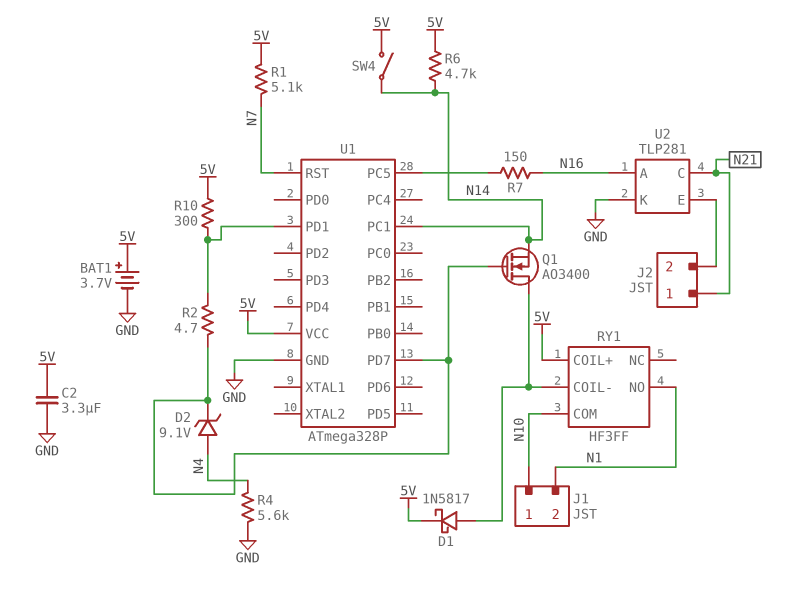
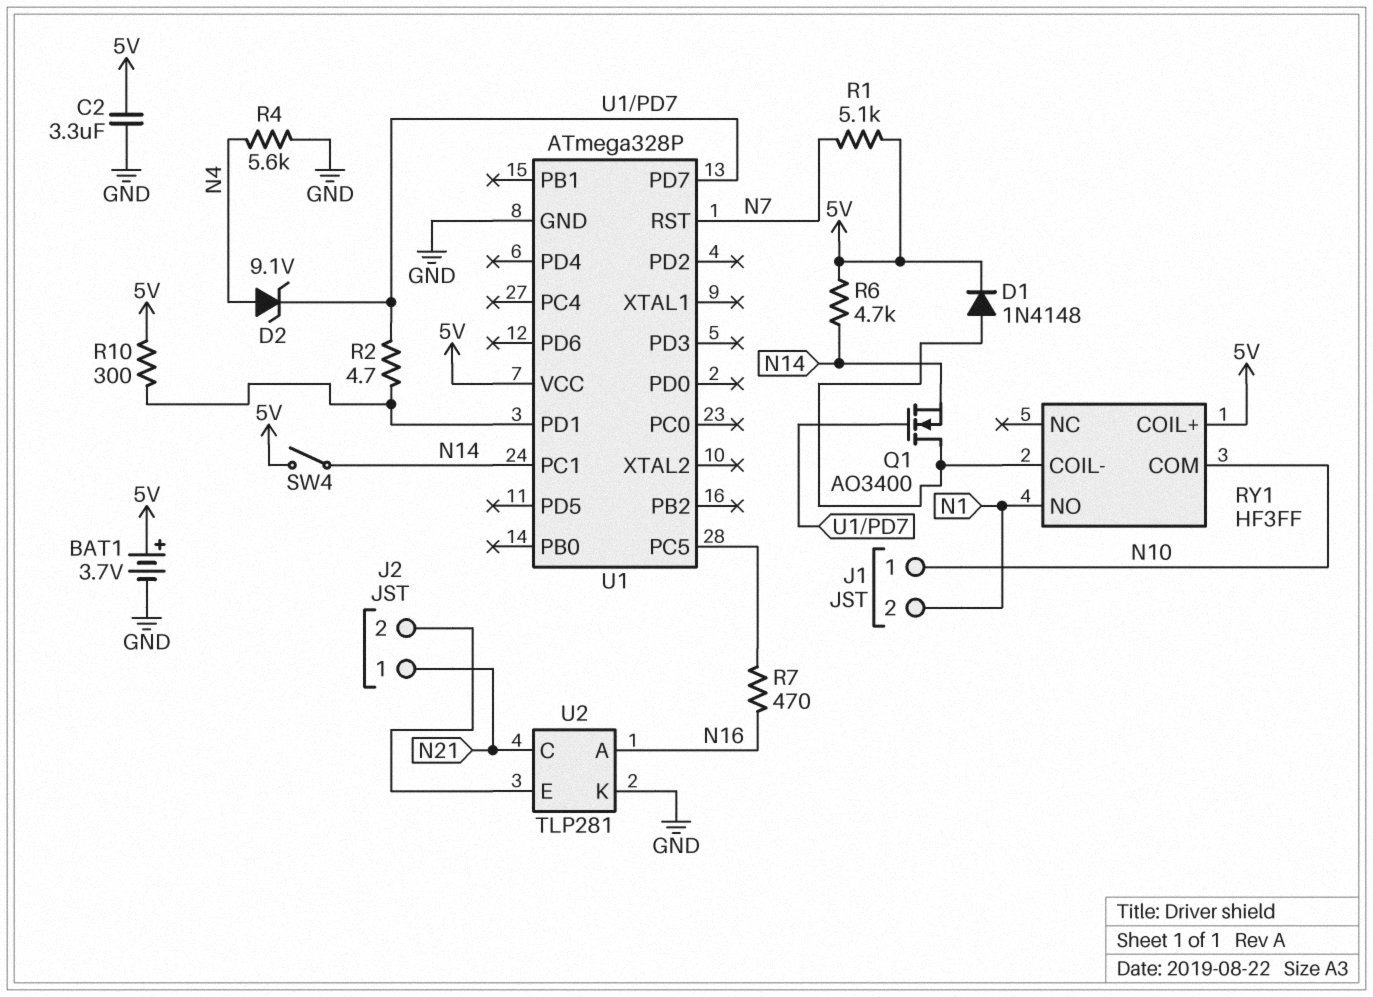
D1: schottky 1N5817 (A RY1/COIL-, K 5V) -> diode 1N4148 (A RY1/COIL-, K 5V)
R7: 150 (N16, U1/PC5) -> 470 (N16, U1/PC5)

